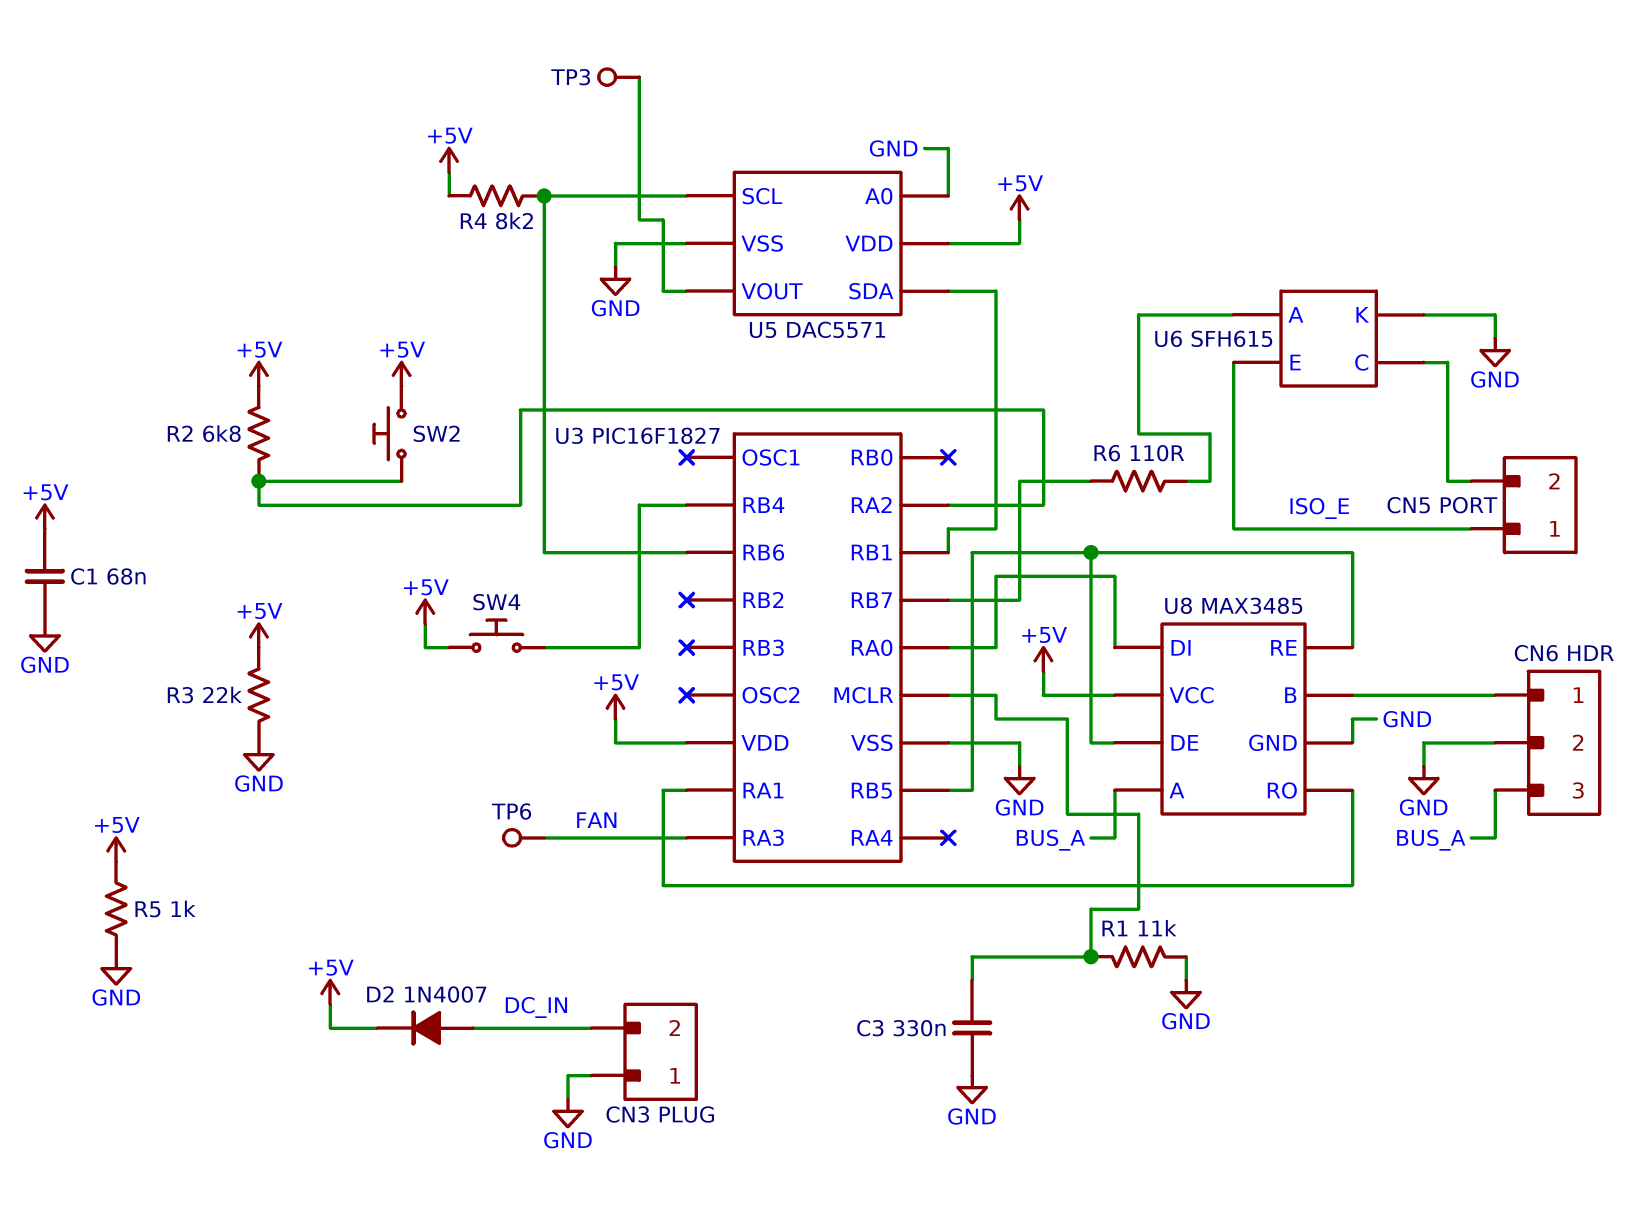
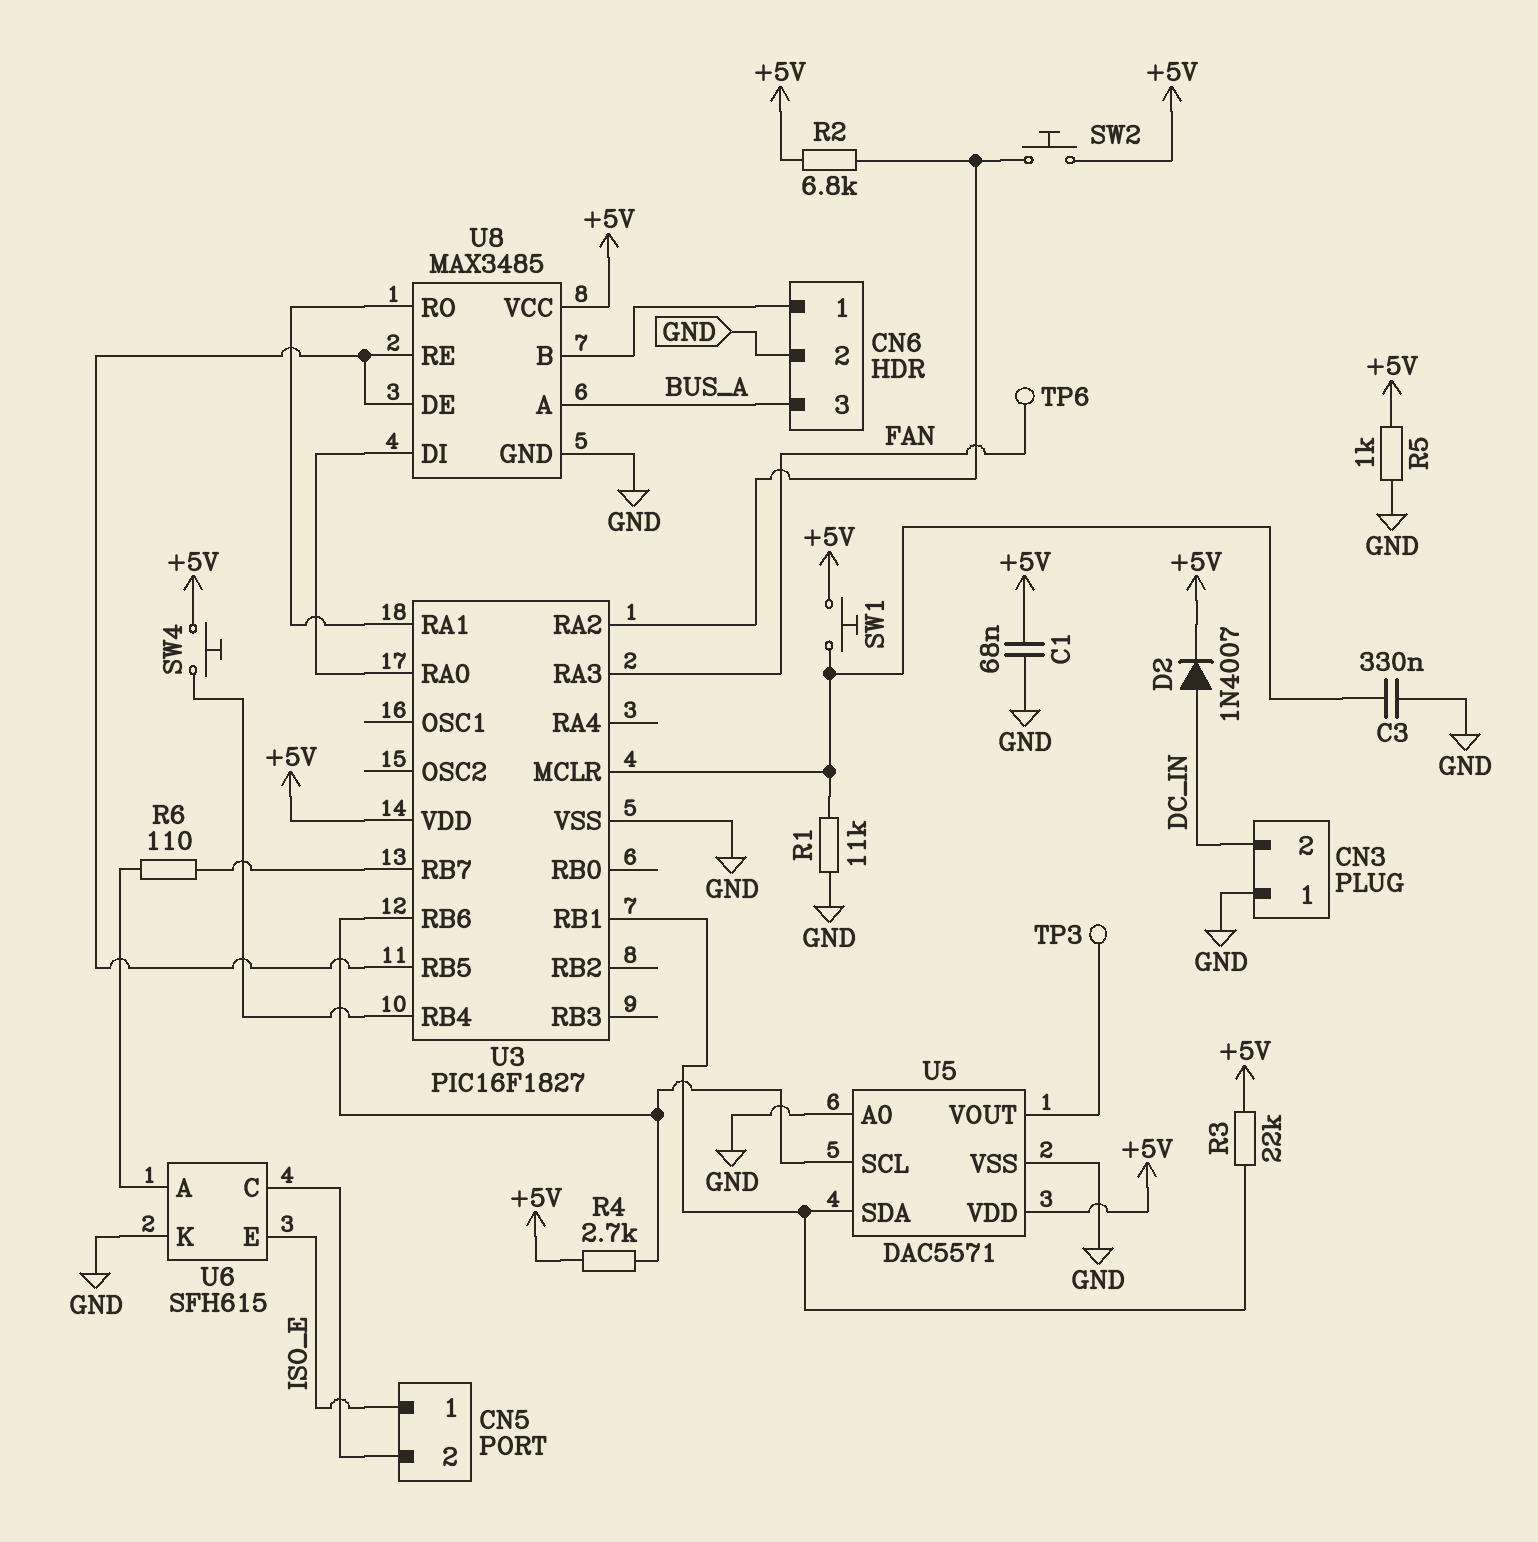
R3: 22k (+5V, GND) -> 22k (+5V, U3/RB1)
R4: 8.2k (+5V, U3/RB6) -> 2.7k (+5V, U3/RB6)
SW1: none -> button (+5V, U3/MCLR)

